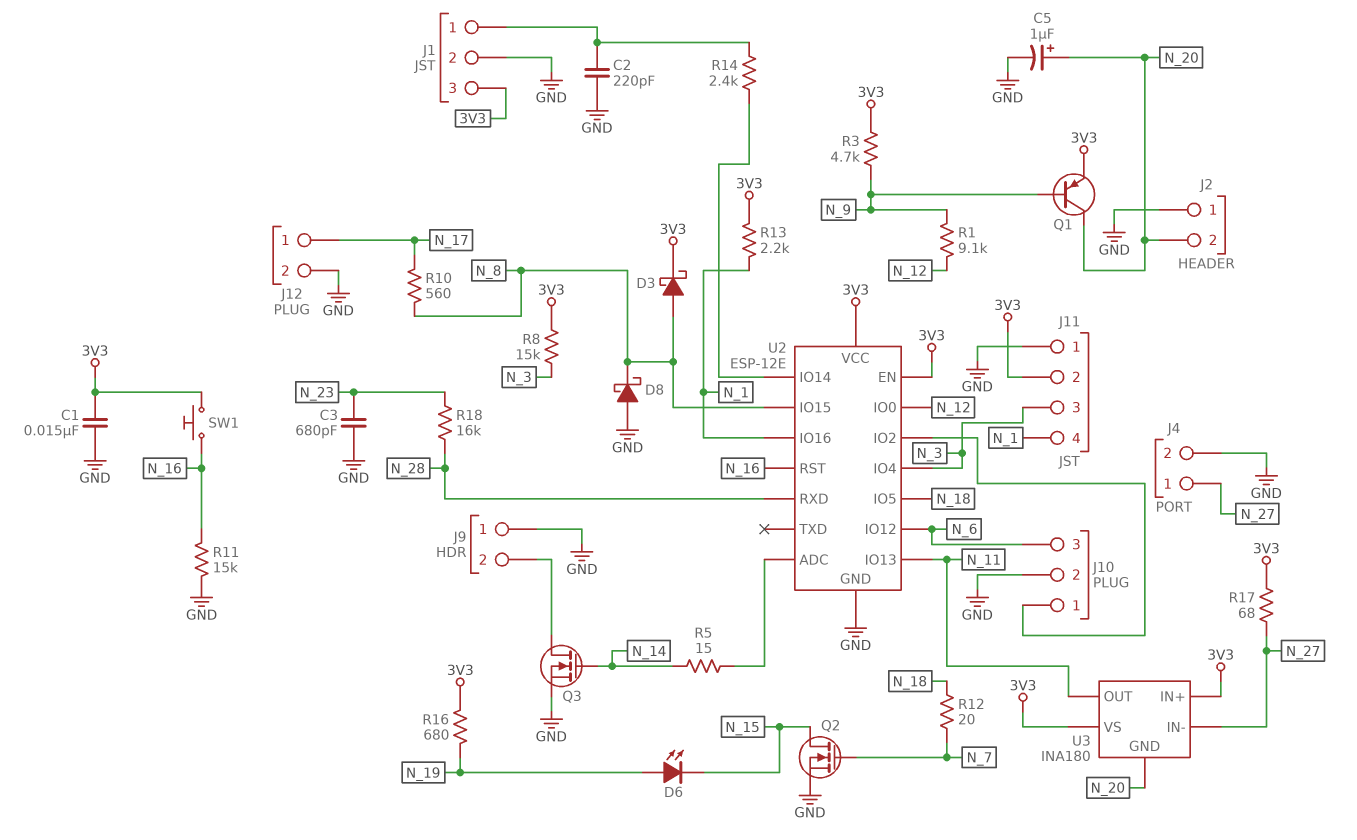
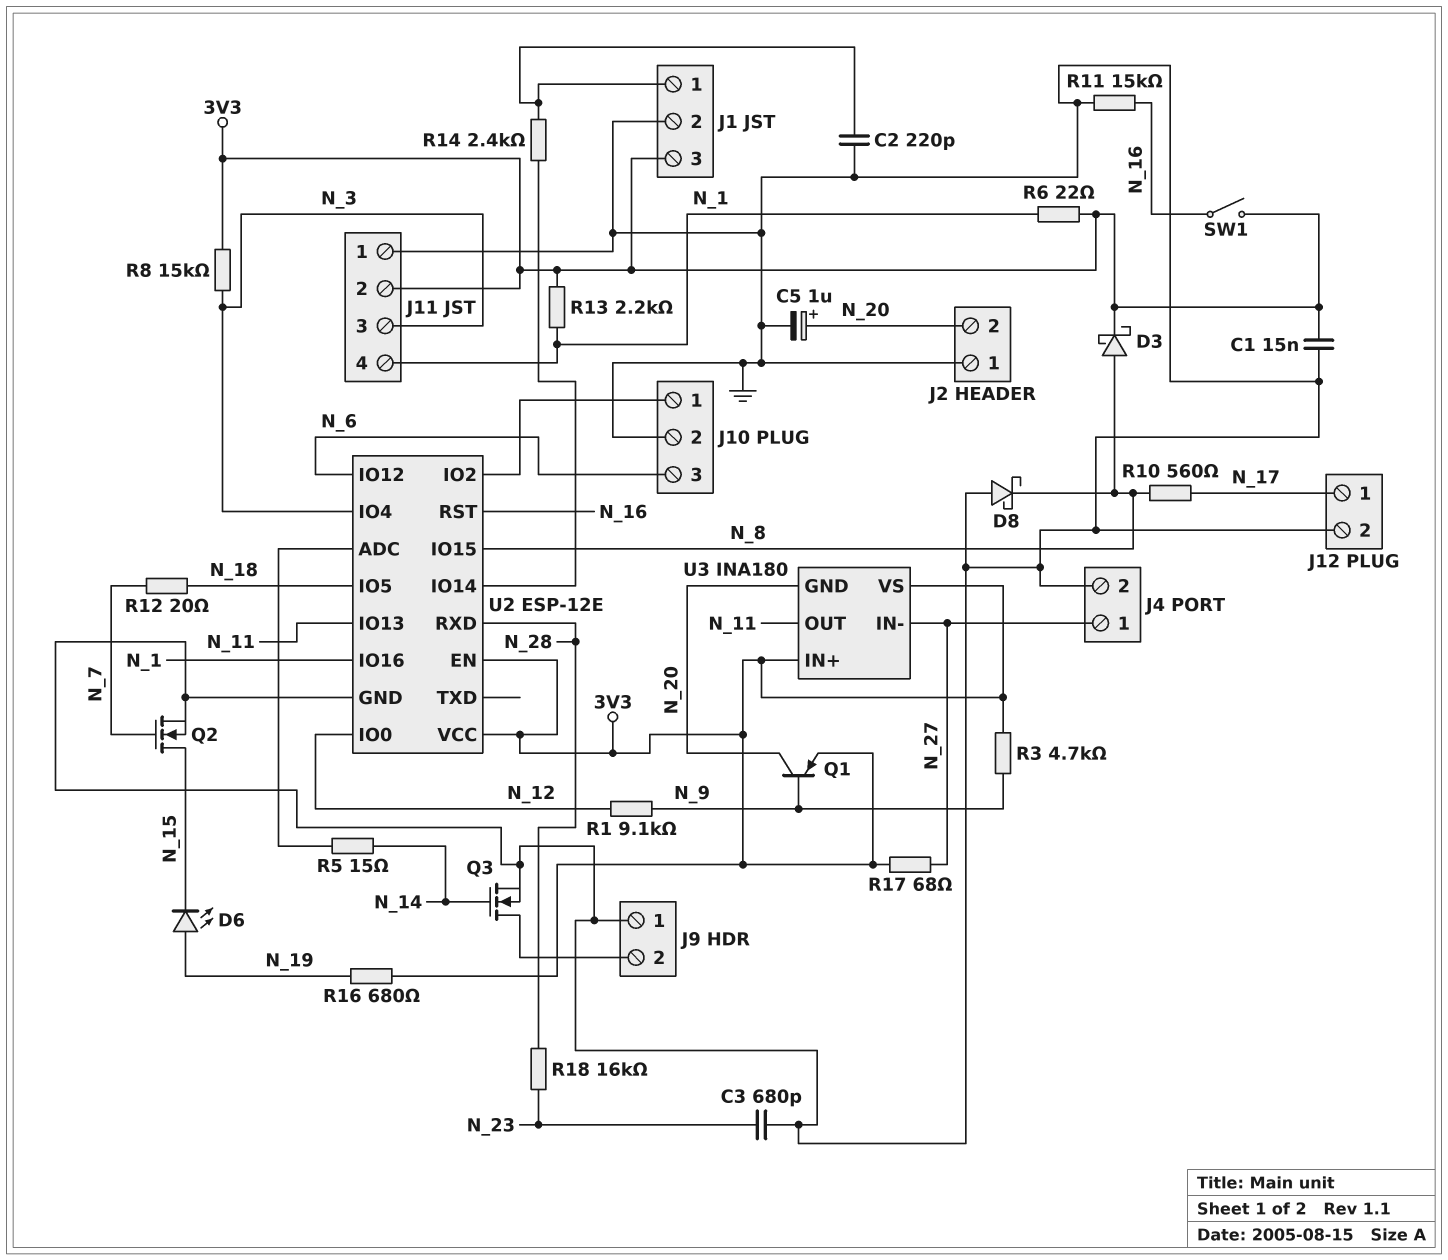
R6: none -> 22 (3V3, N_1)
SW1: button (3V3, N_16) -> switch (3V3, N_16)

